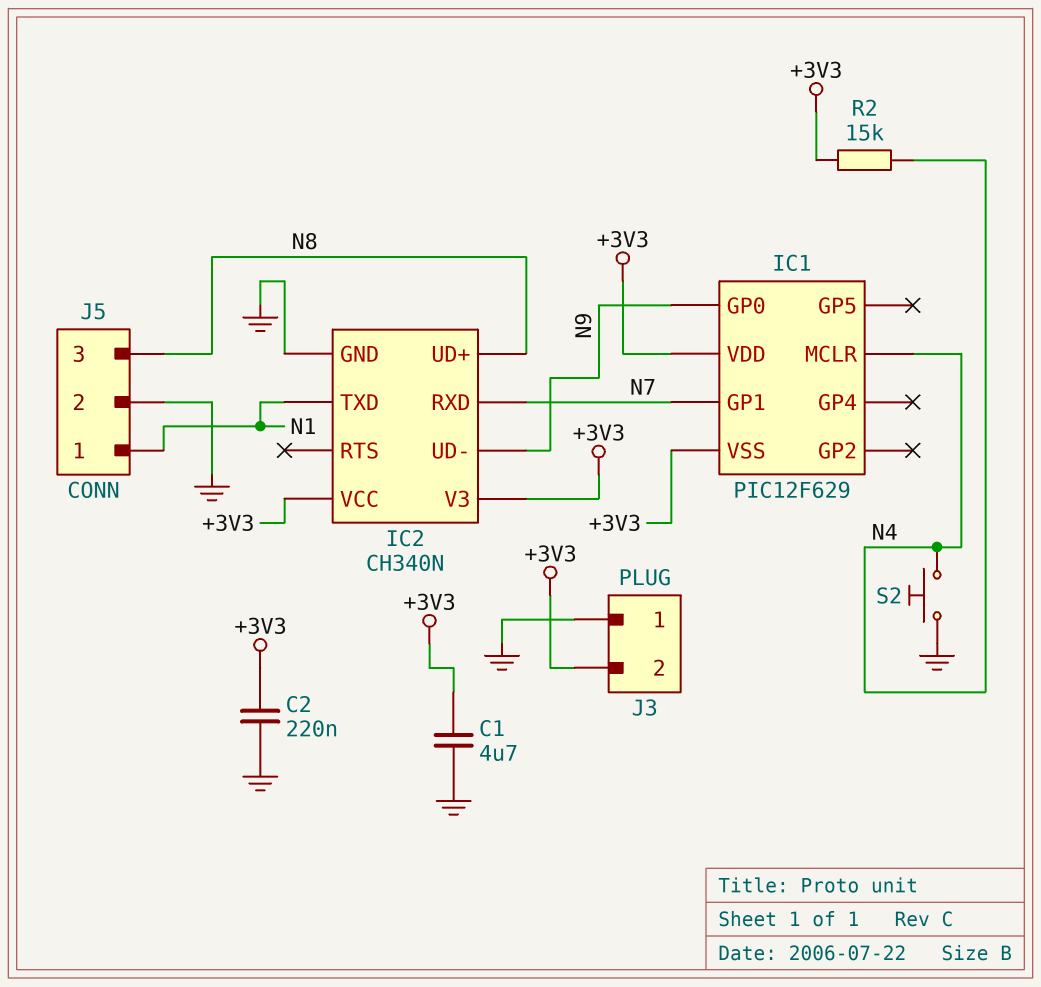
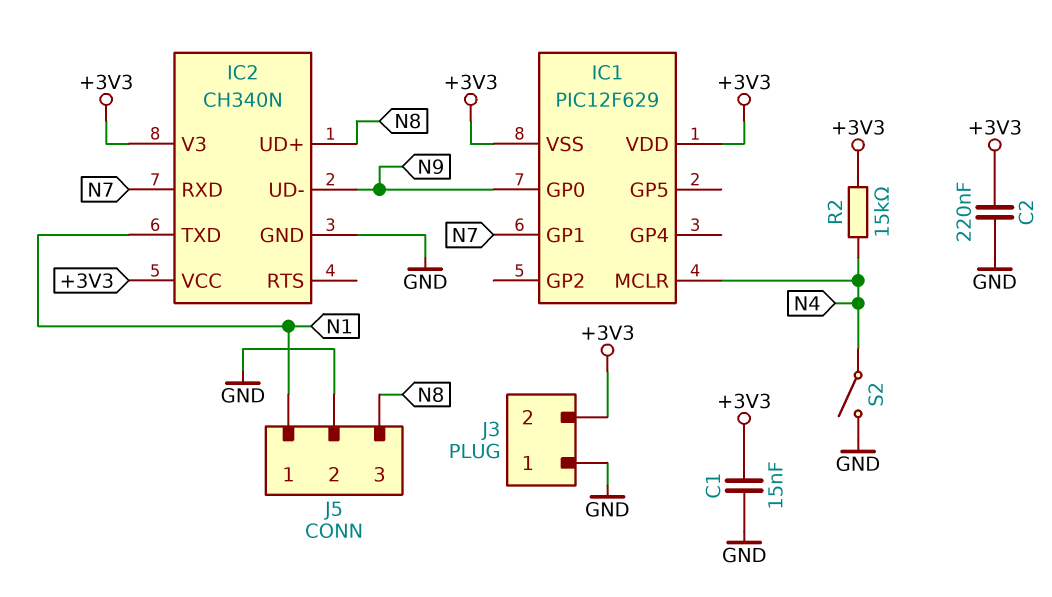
C1: 4.7uF (+3V3, GND) -> 15nF (+3V3, GND)
S2: button (GND, N4) -> switch (GND, N4)

